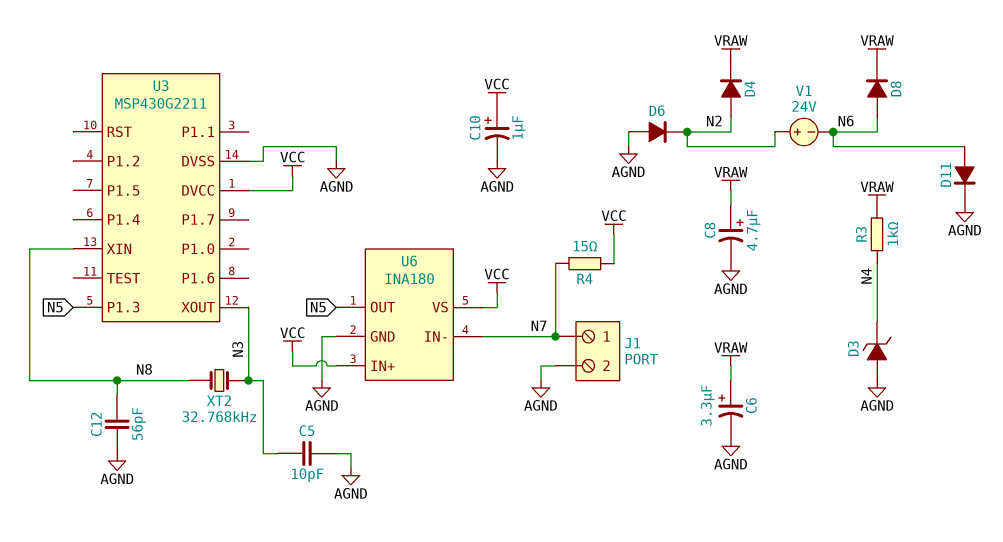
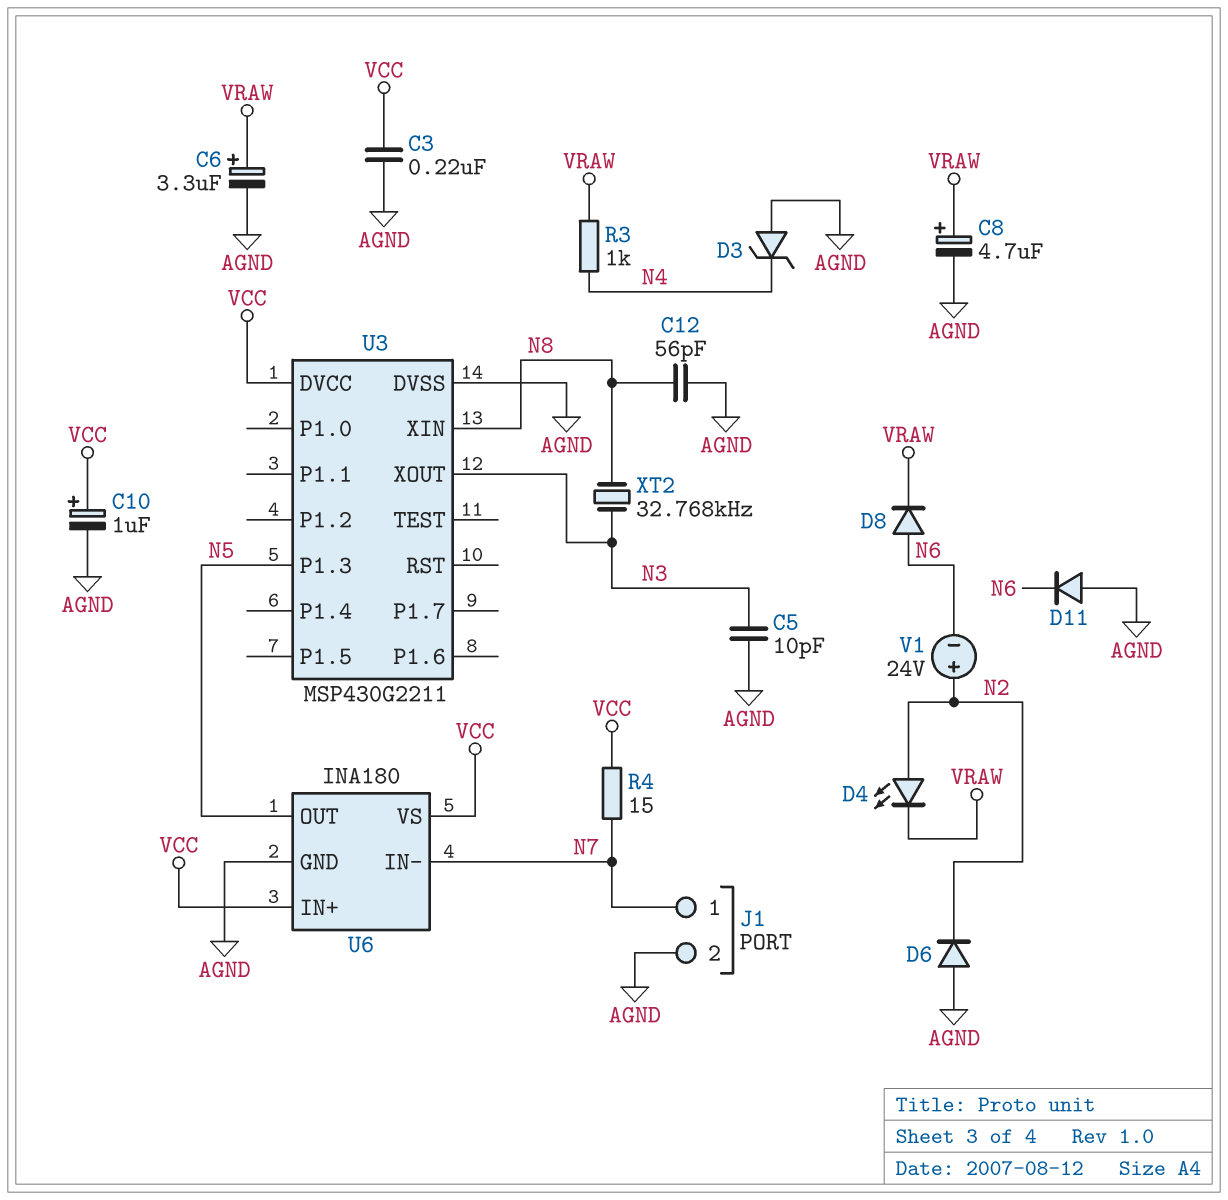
C3: none -> 220nF (AGND, VCC)
D4: diode (A N2, K VRAW) -> LED (A N2, K VRAW)
D11: diode (A N6, K AGND) -> diode (A AGND, K N6)

